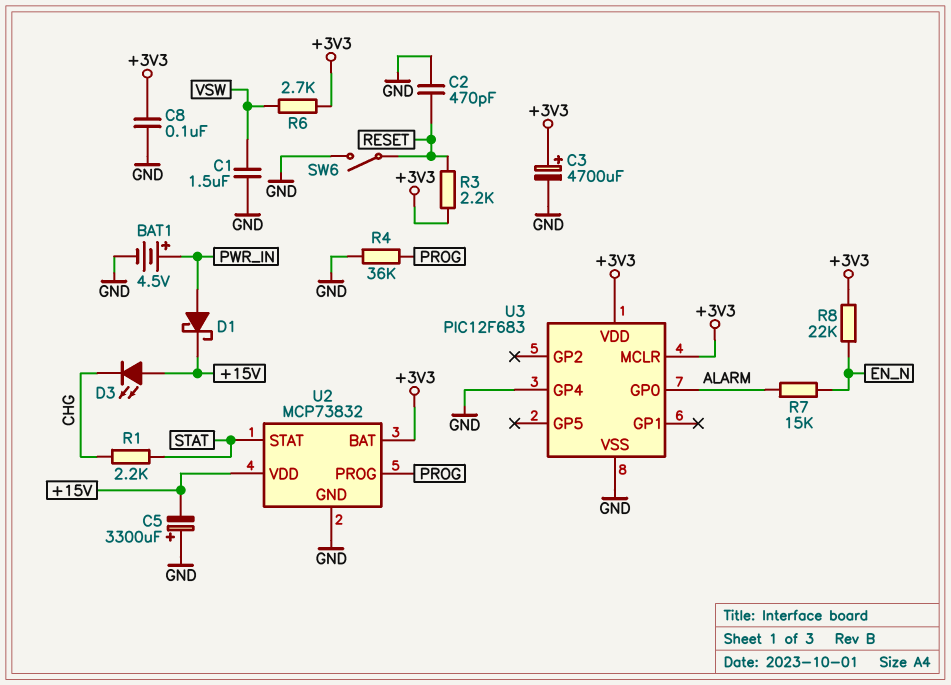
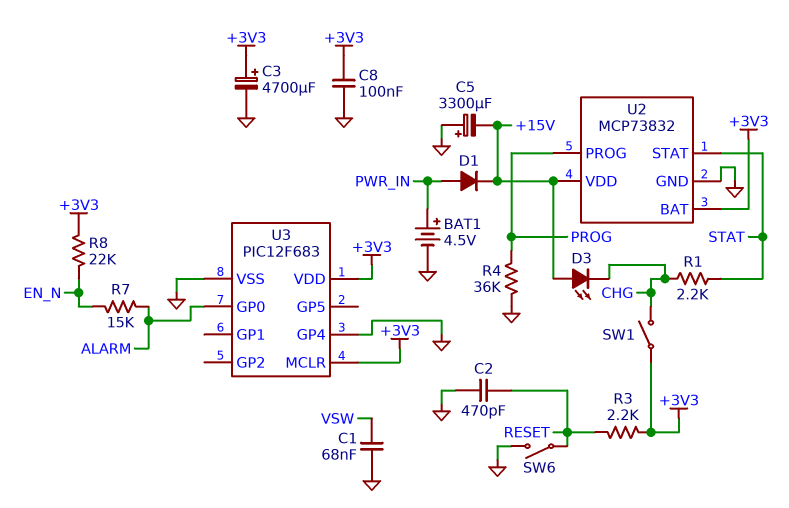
C1: 1.5uF (GND, VSW) -> 68nF (GND, VSW)
D1: schottky (A PWR_IN, K +15V) -> diode (A PWR_IN, K +15V)
R6: 2.7k (+3V3, VSW) -> none
SW1: none -> switch (+3V3, CHG)

